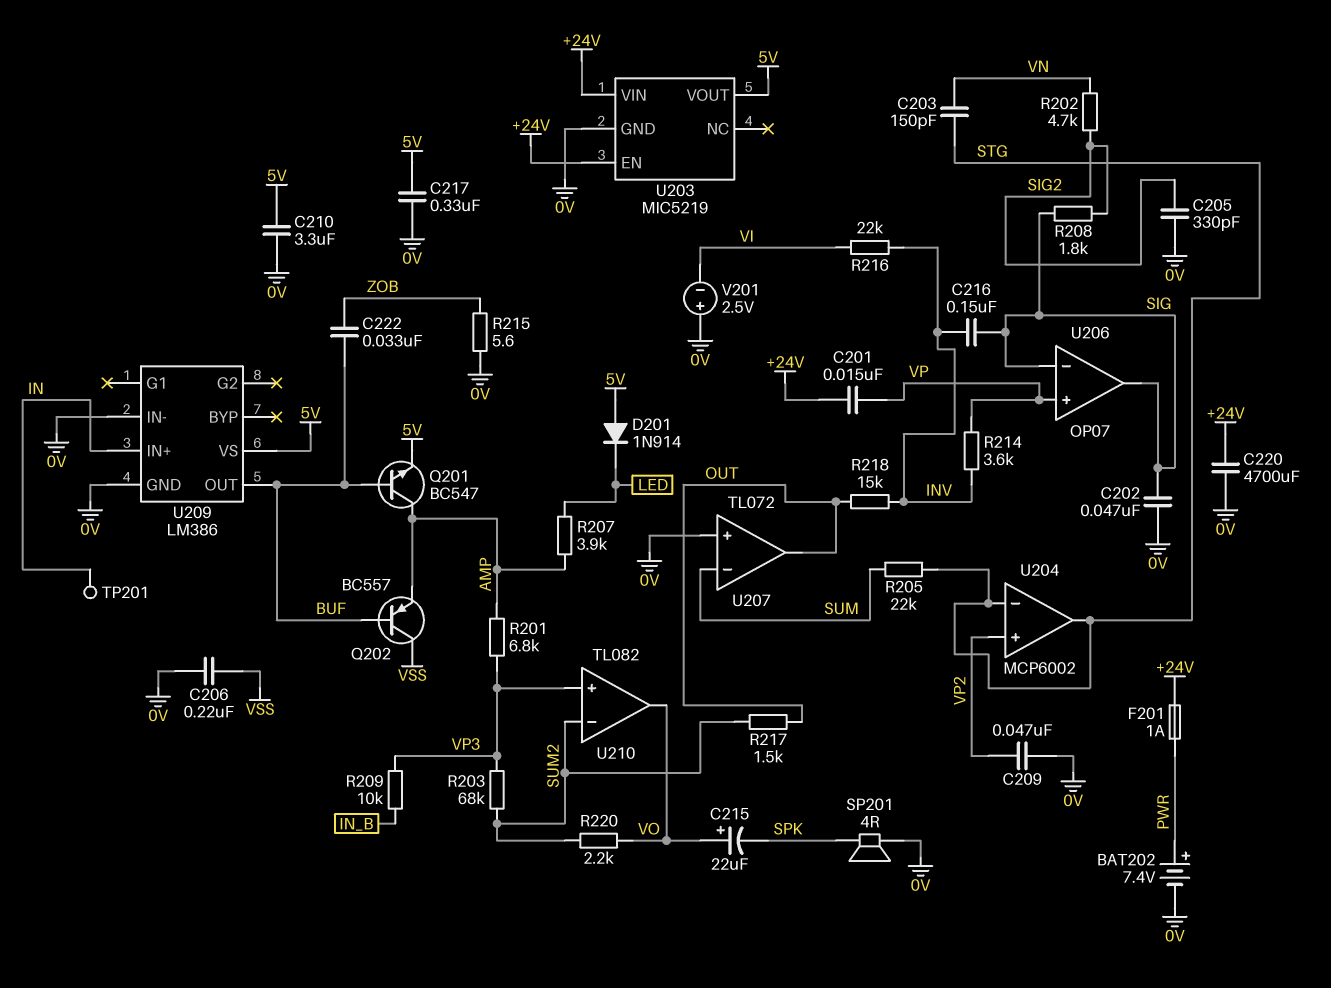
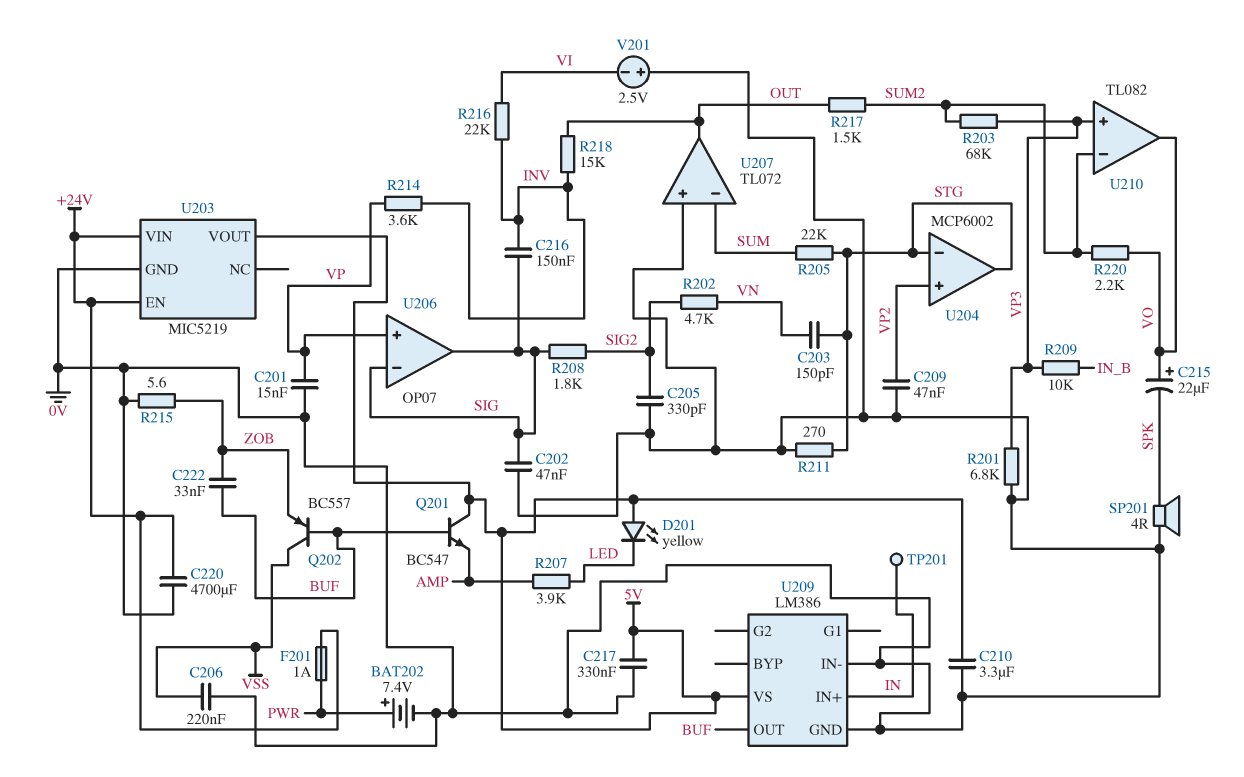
C201: 15nF (+24V, VP) -> 15nF (0V, VP)
D201: diode 1N914 (A 5V, K LED) -> LED yellow (A 5V, K LED)
Q201: NPN BC547 (B BUF, C AMP, E 5V) -> NPN BC547 (B BUF, C 5V, E AMP)
Q202: PNP BC557 (B BUF, C VSS, E AMP) -> PNP BC557 (B BUF, C VSS, E ZOB)
R201: 6.8k (AMP, VP3) -> 6.8k (0V, VP3)
R211: none -> 270 (0V, STG)

